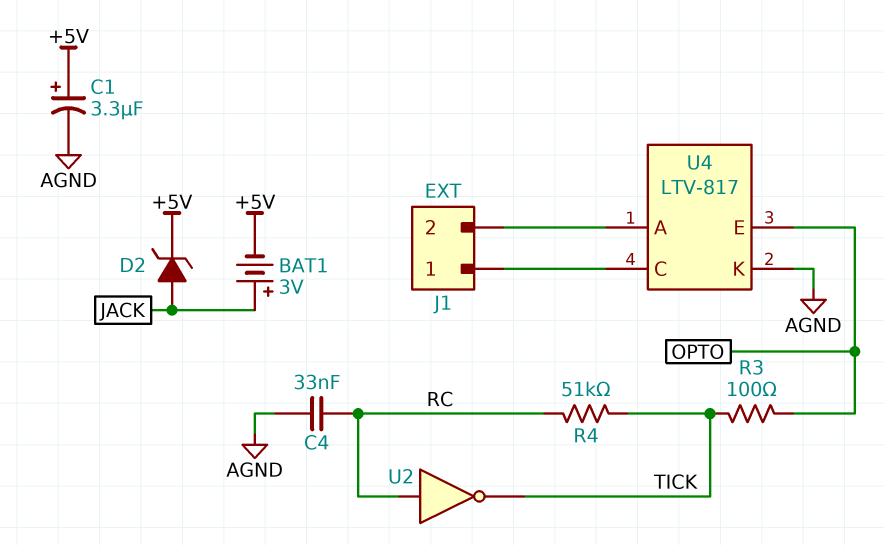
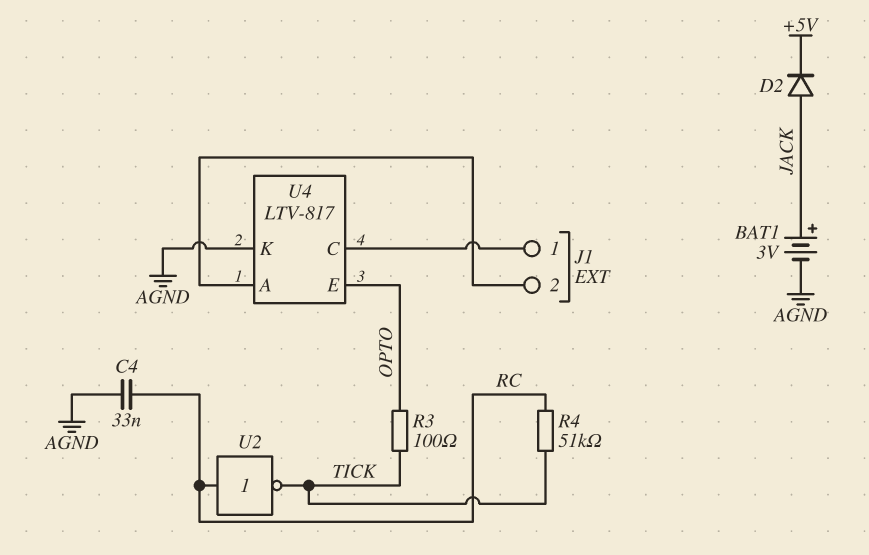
BAT1: 3V (plus JACK, minus +5V) -> 3V (plus JACK, minus AGND)
C1: 3.3uF (plus +5V, minus AGND) -> none
D2: zener (A JACK, K +5V) -> diode (A JACK, K +5V)

